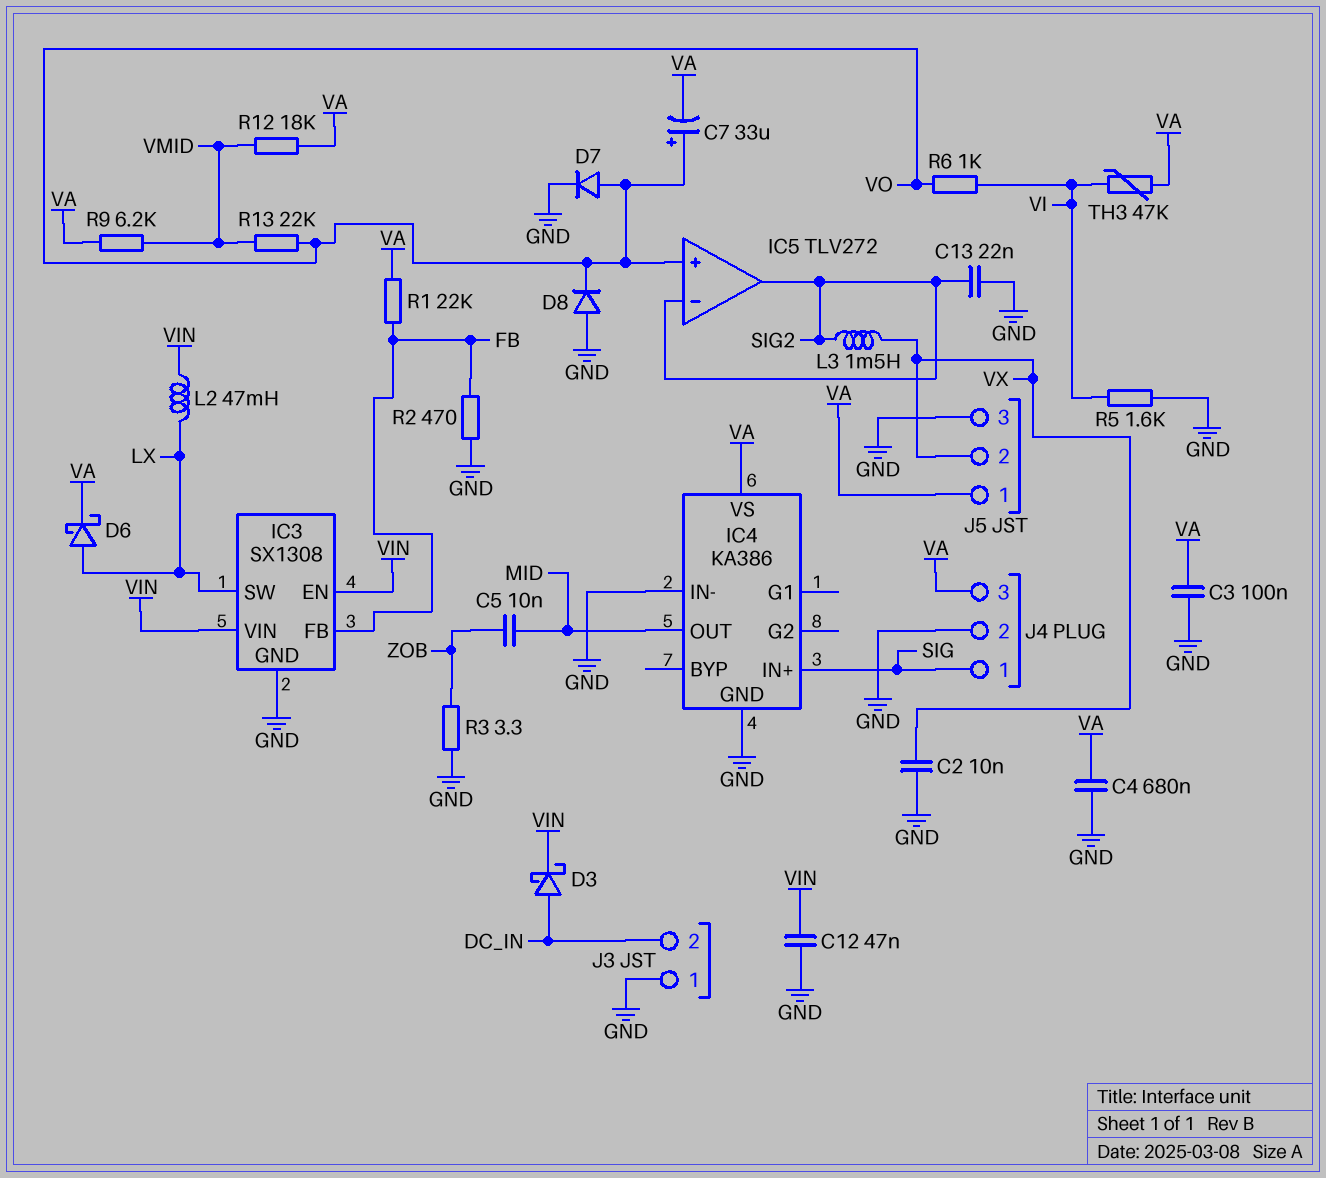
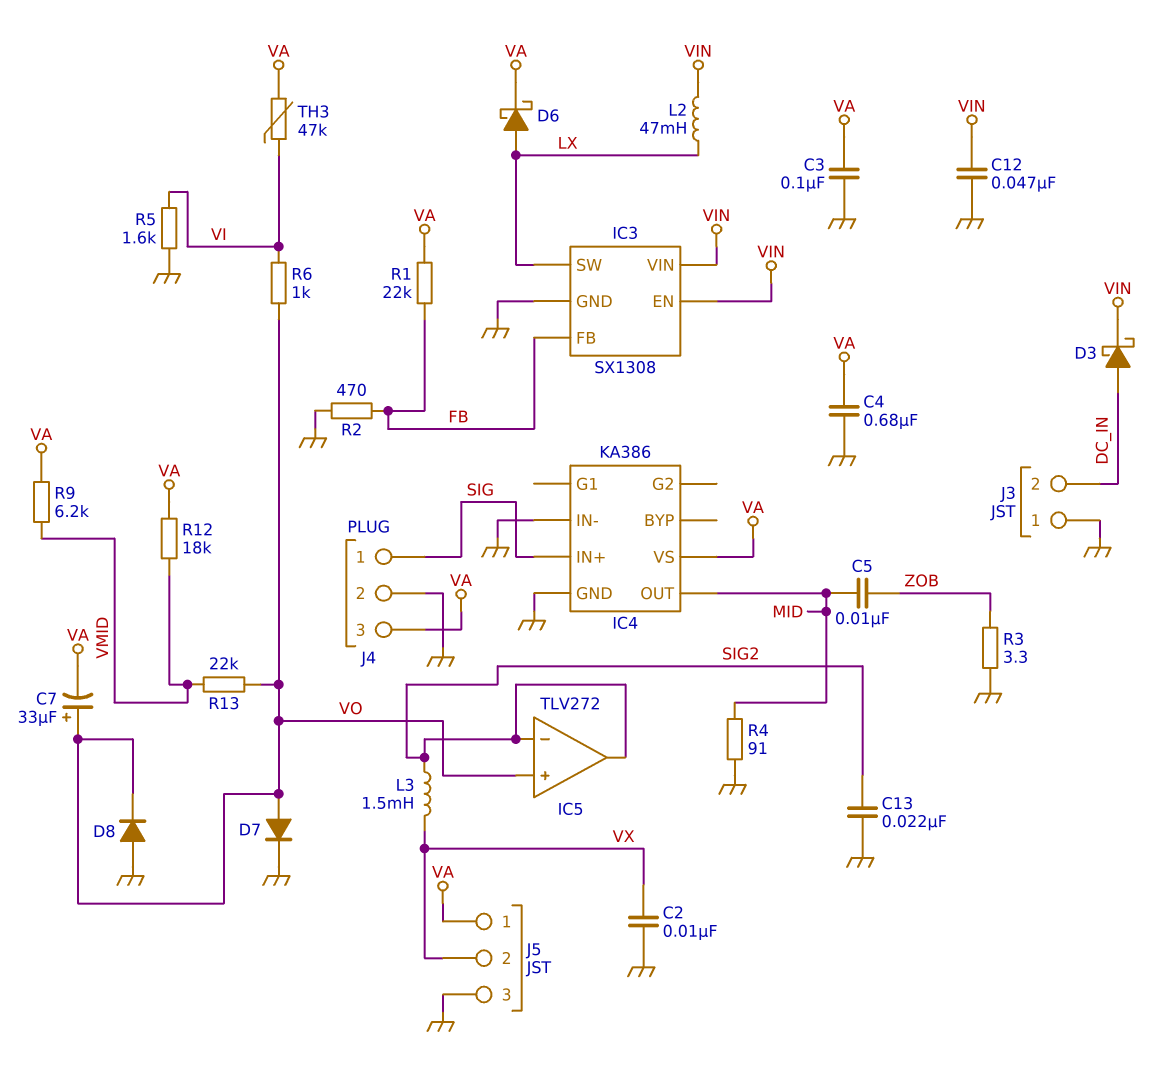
R4: none -> 91 (GND, MID)

